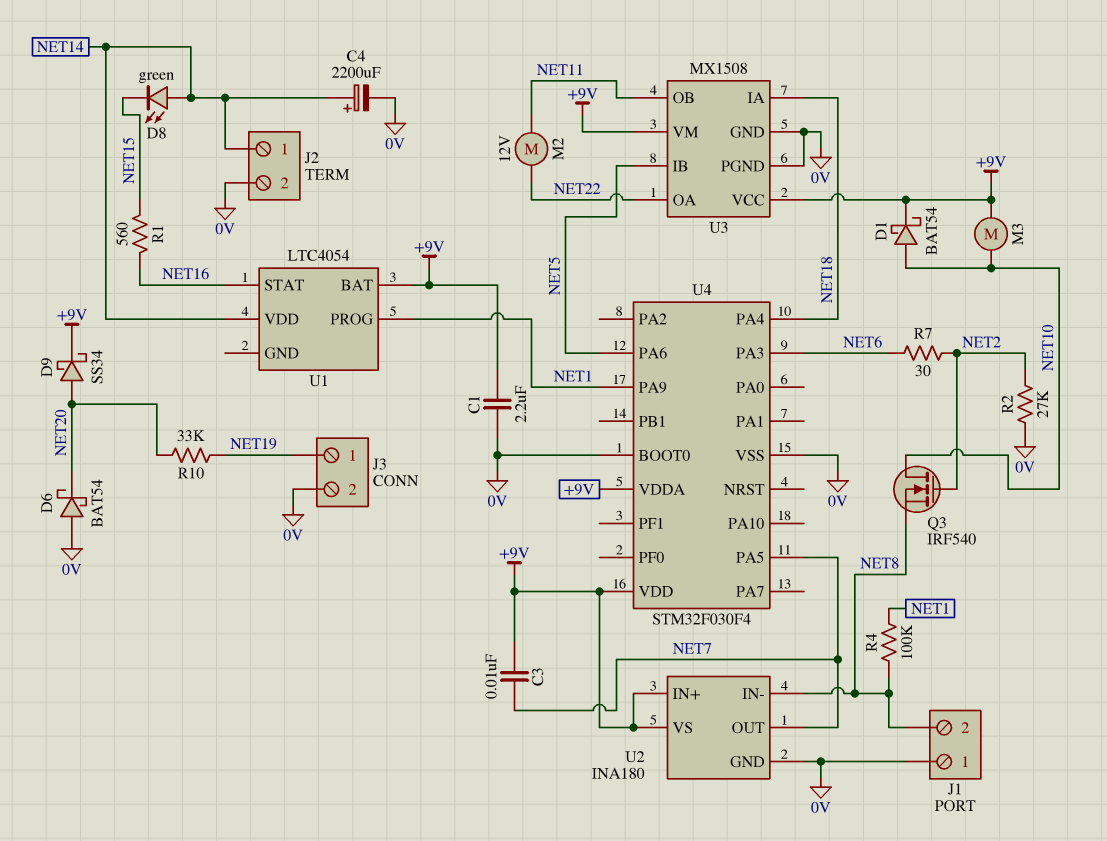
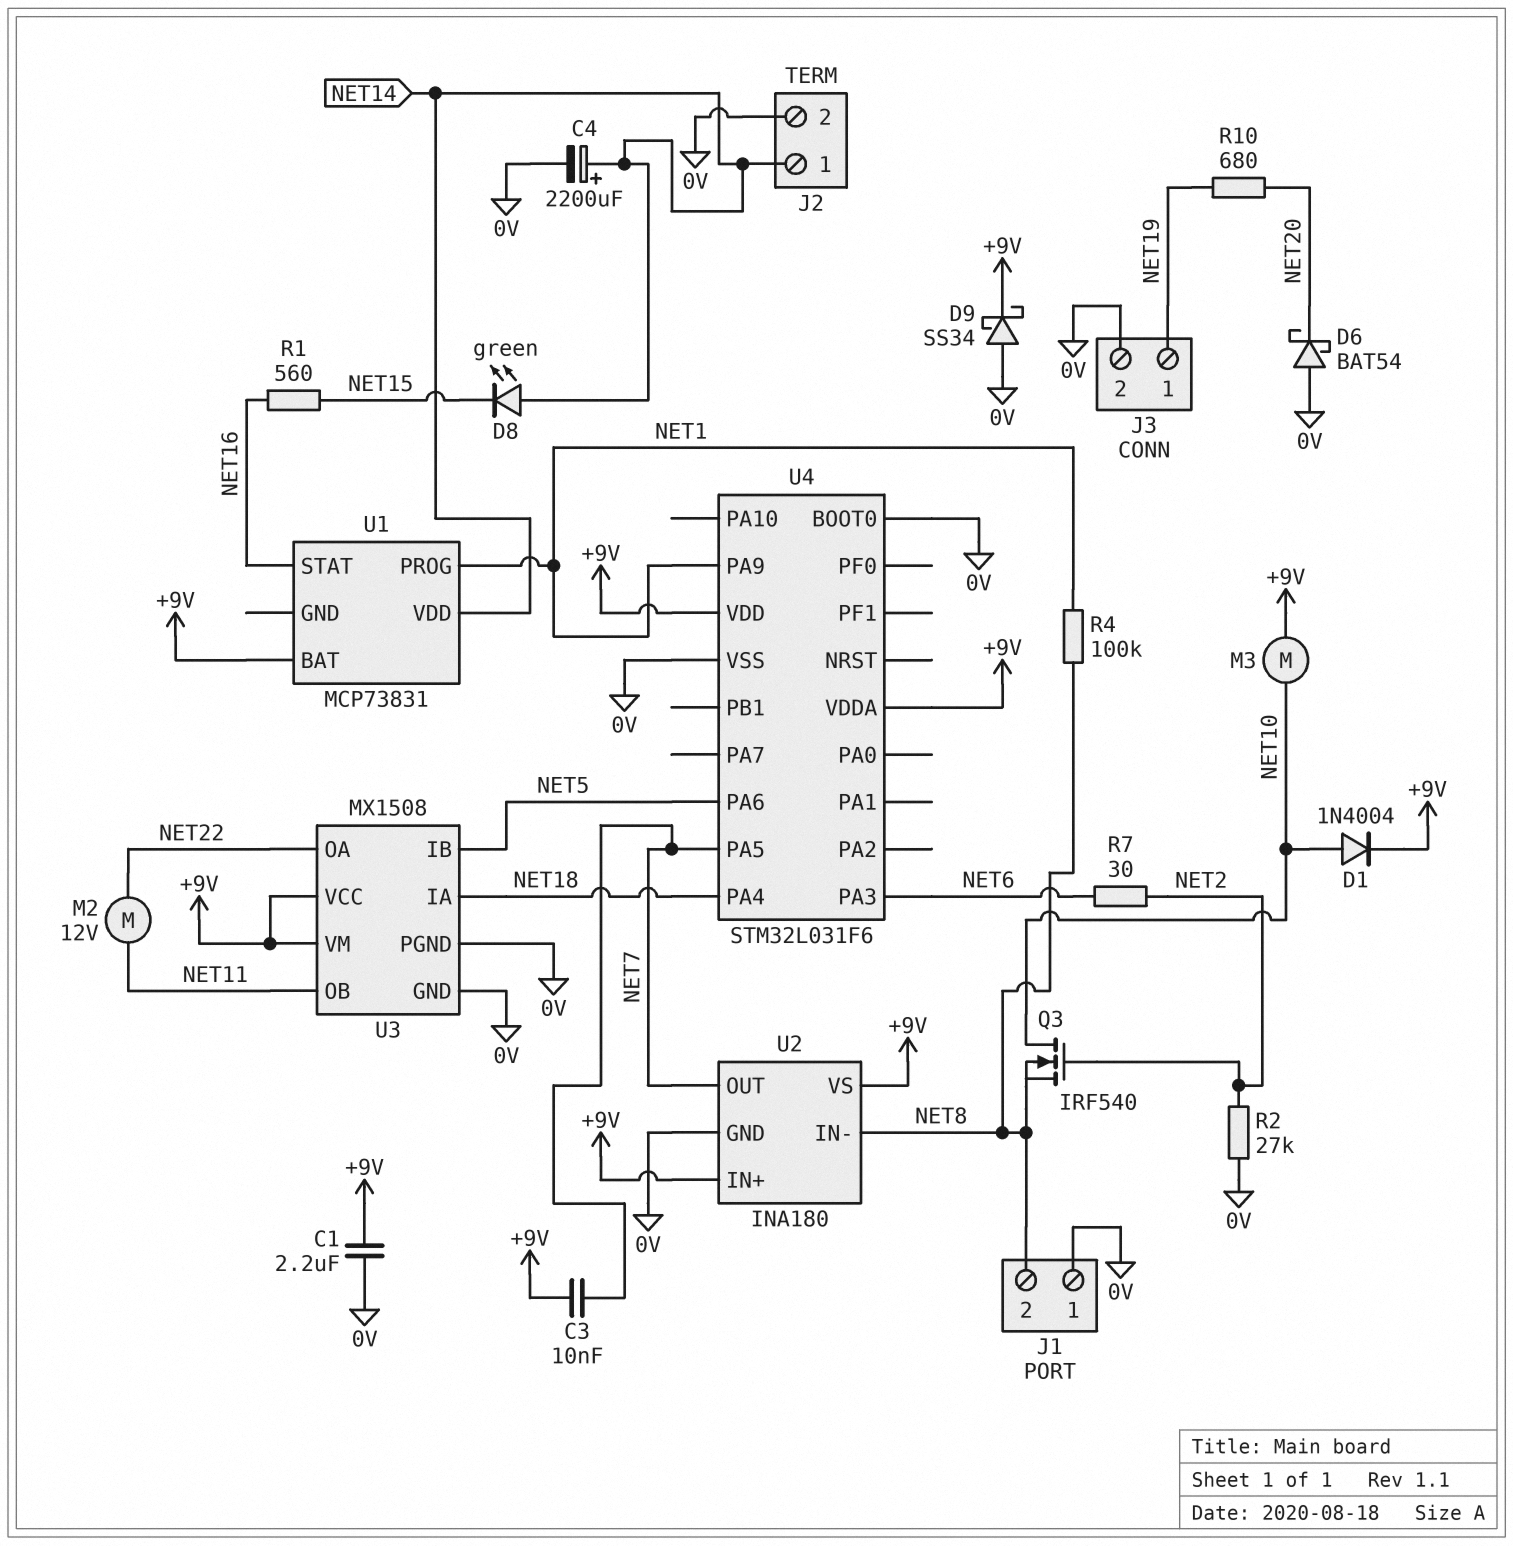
D1: schottky BAT54 (A NET10, K +9V) -> diode 1N4004 (A NET10, K +9V)
D9: schottky SS34 (A NET20, K +9V) -> schottky SS34 (A 0V, K +9V)
R10: 33k (NET19, NET20) -> 680 (NET19, NET20)
U1: LTC4054 -> MCP73831
U4: STM32F030F4 -> STM32L031F6

